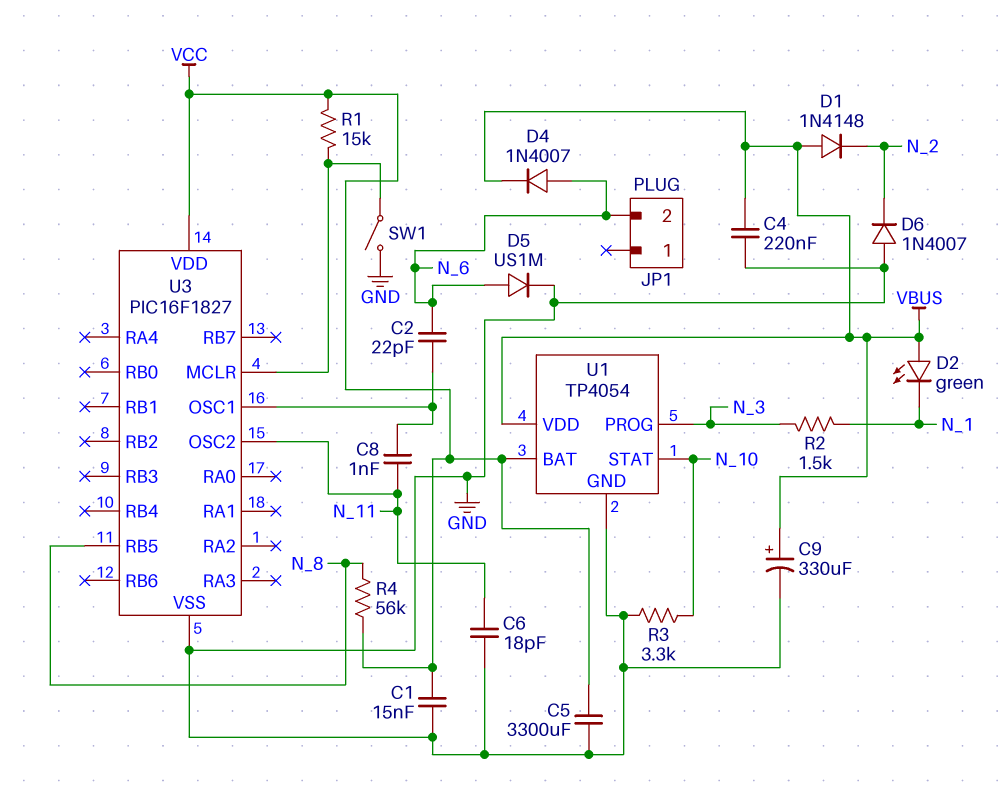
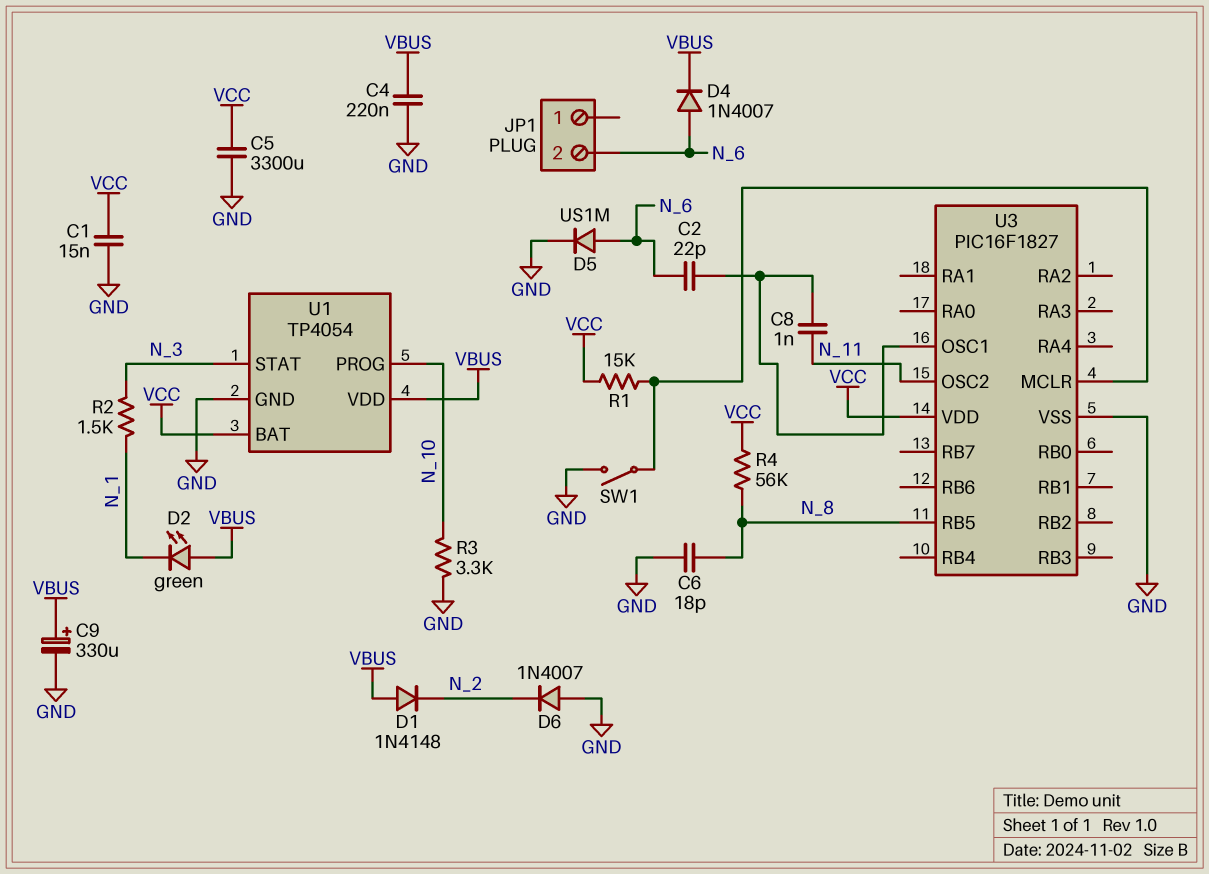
C6: 18pF (GND, N_11) -> 18pF (GND, N_8)
U1 pin PROG: N_3 -> N_10
U1 pin STAT: N_10 -> N_3

